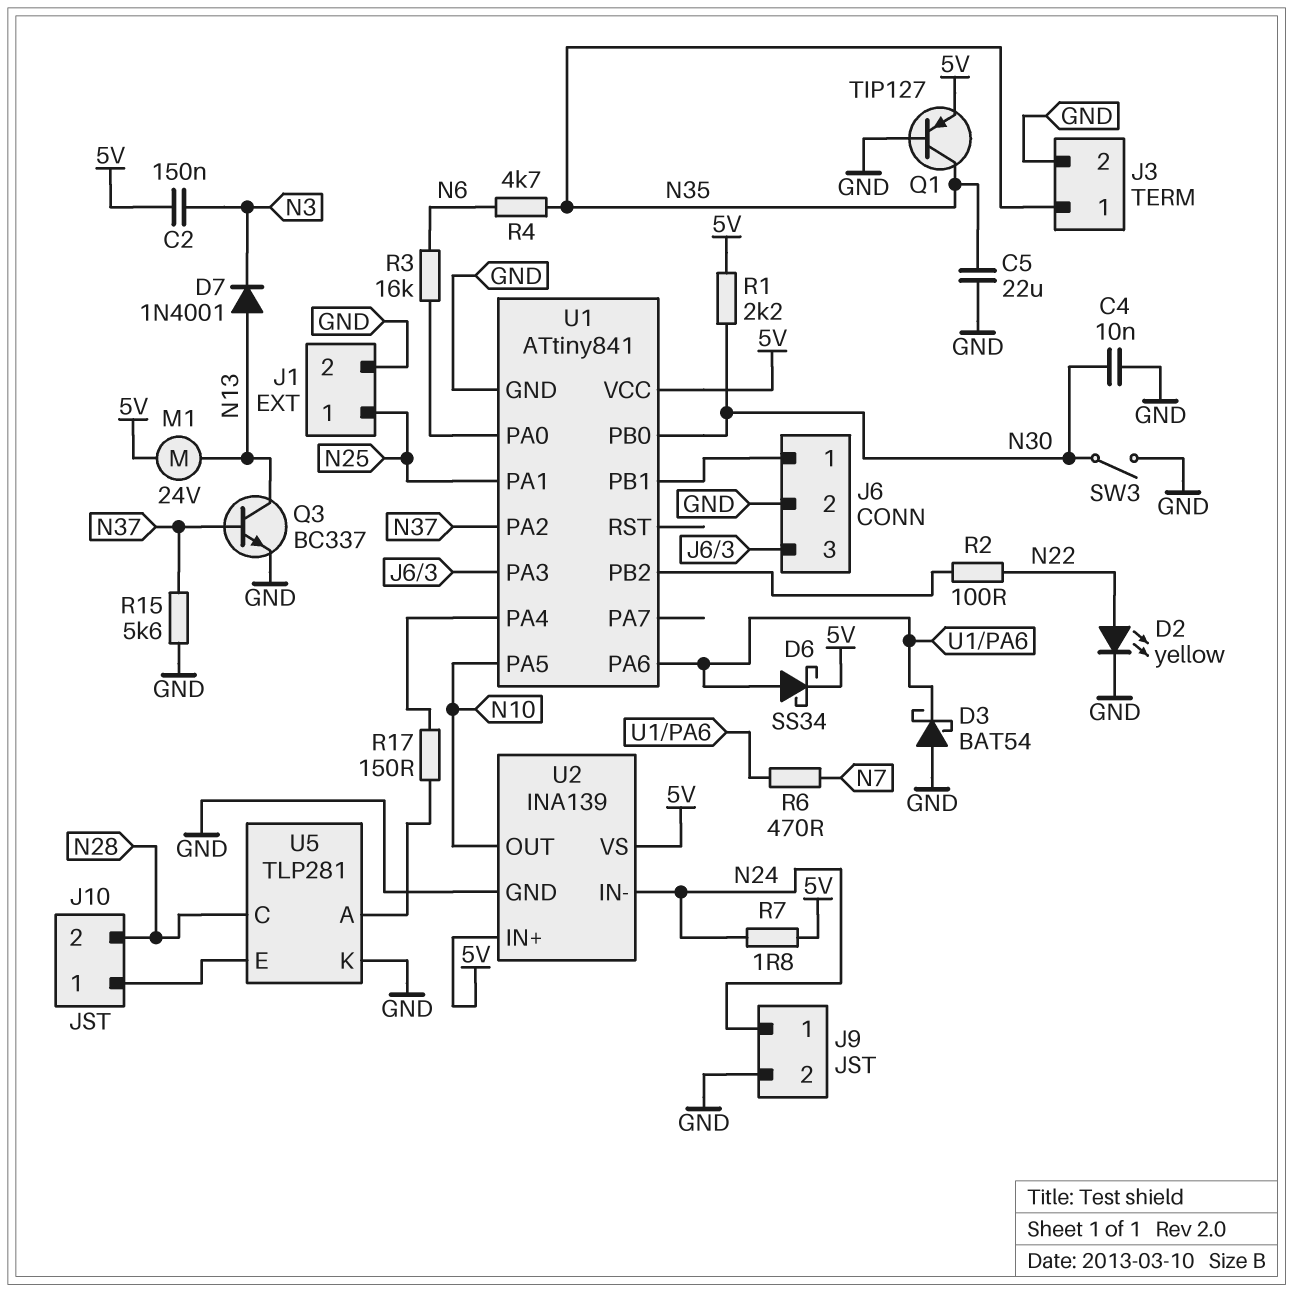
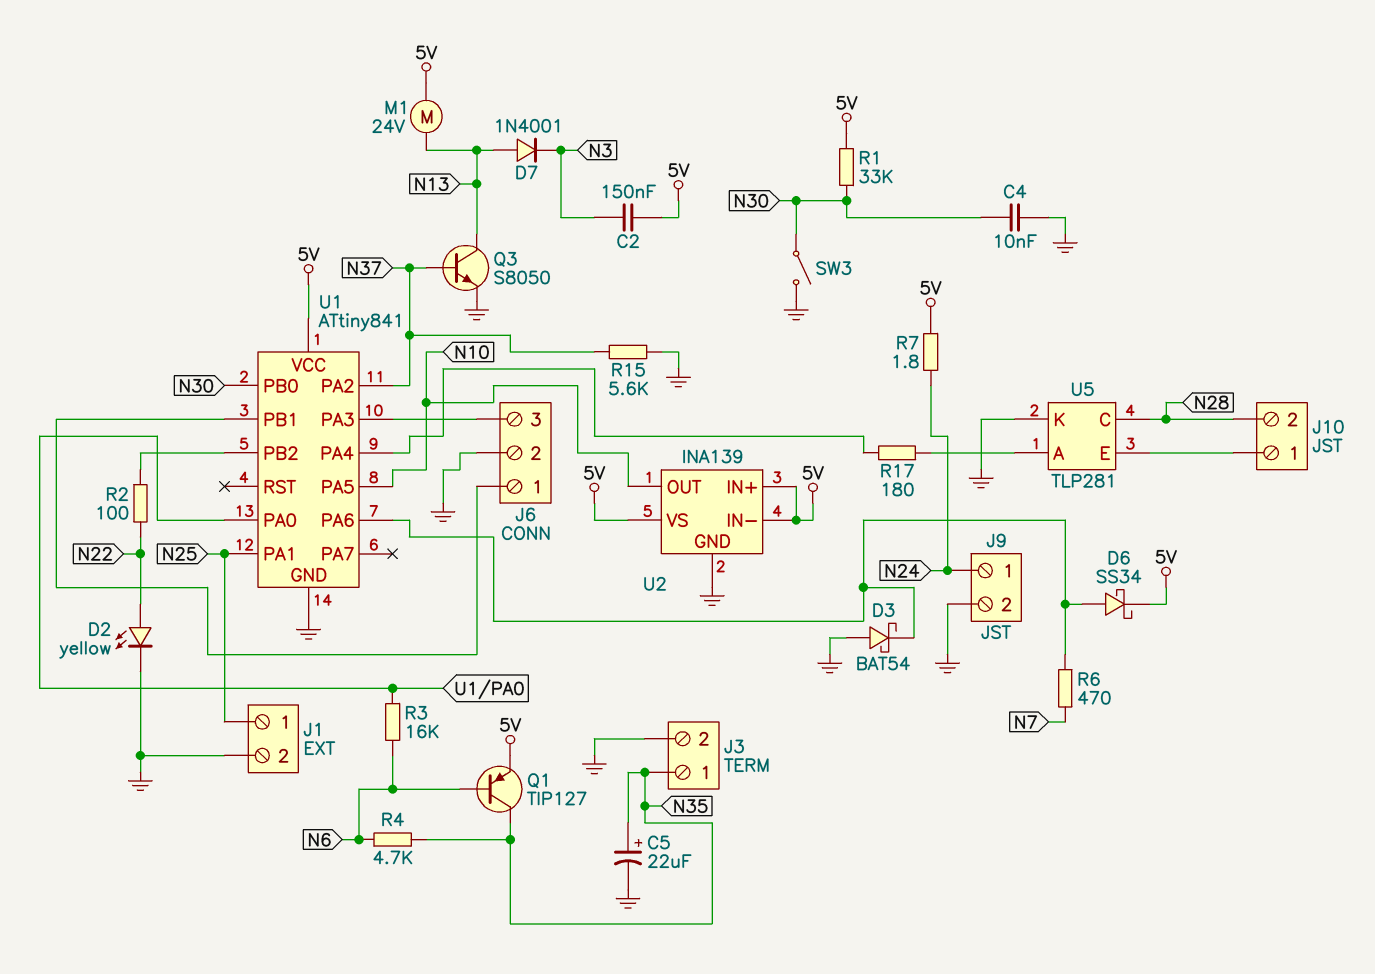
C5: 22uF (GND, N35) -> 22uF (plus N35, minus GND)
Q1: PNP TIP127 (B GND, C N35, E 5V) -> PNP TIP127 (B N6, C N35, E 5V)
Q3: NPN BC337 (B N37, C N13, E GND) -> NPN S8050 (B N37, C N13, E GND)
R1: 2.2k (5V, N30) -> 33k (5V, N30)
R17: 150 (U1/PA4, U5/A) -> 180 (U1/PA4, U5/A)
U2 pin IN-: N24 -> 5V

